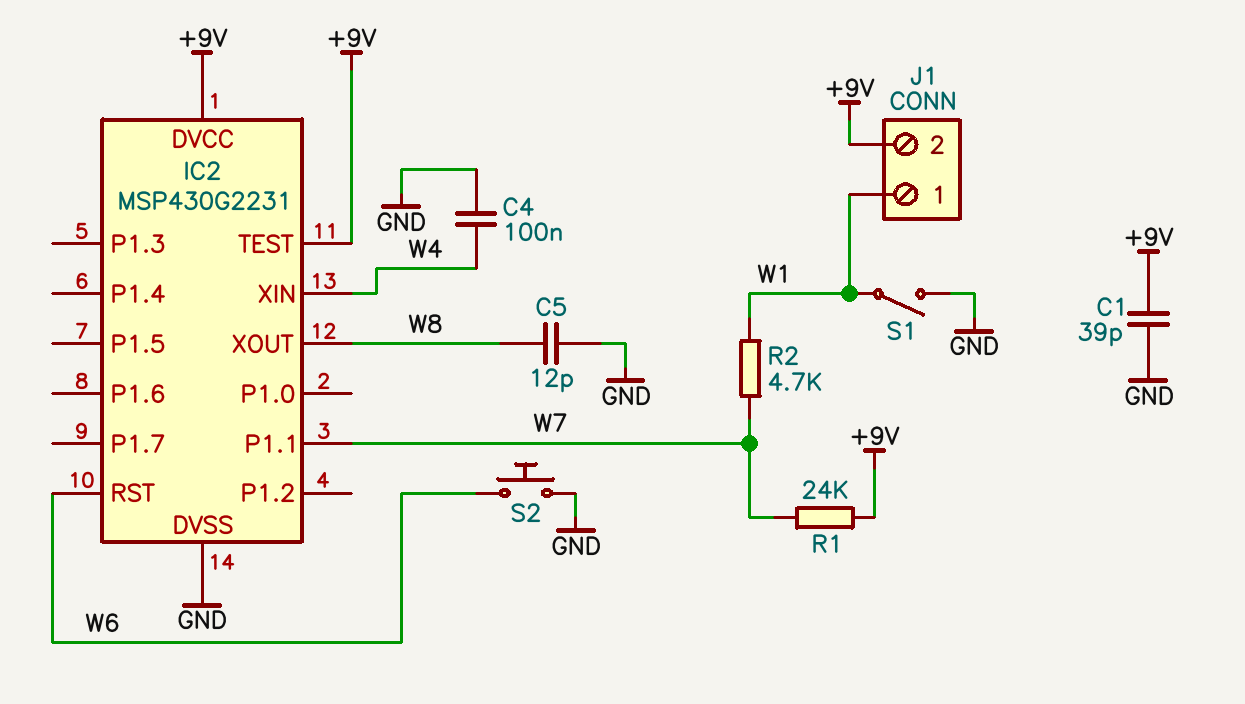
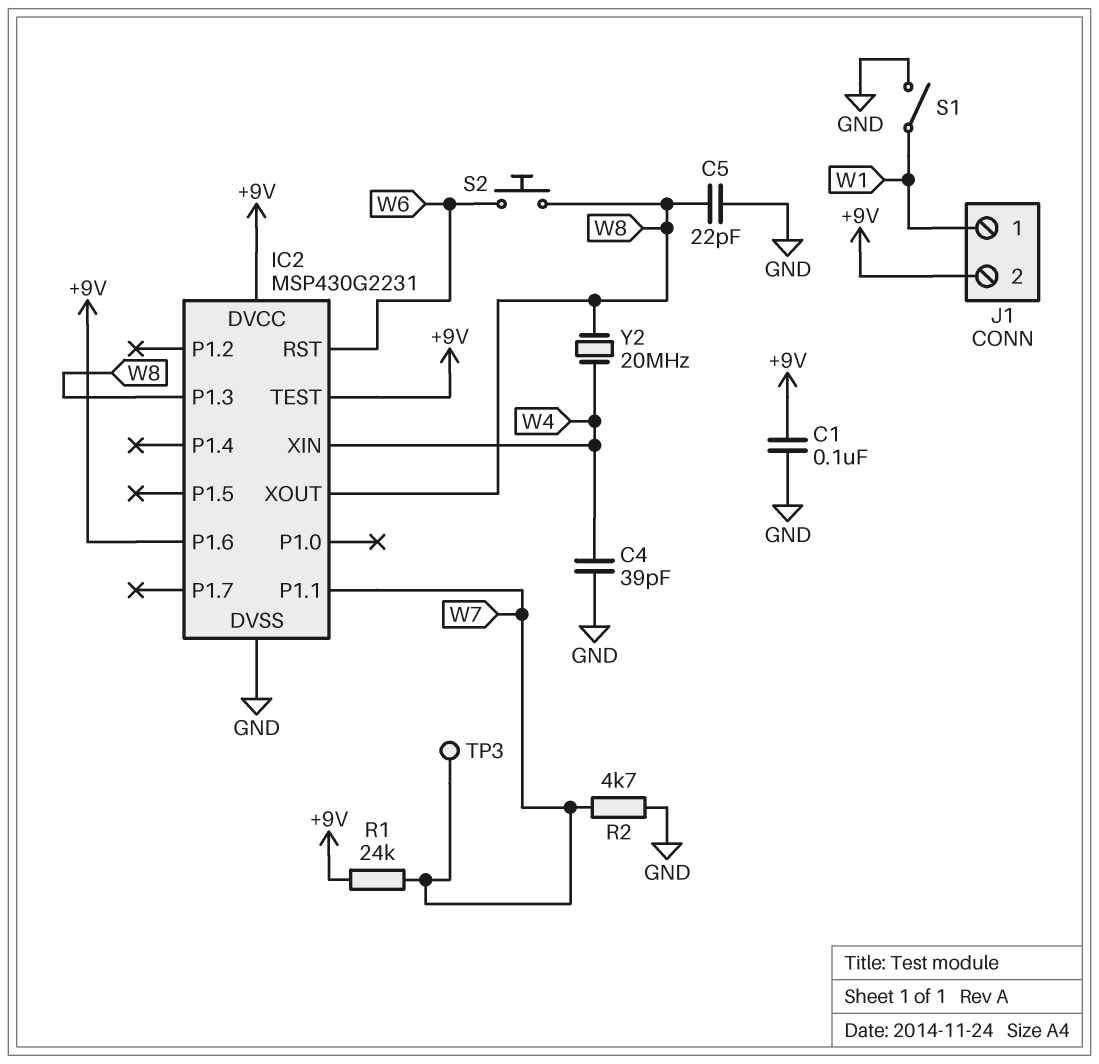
C1: 39pF (+9V, GND) -> 100nF (+9V, GND)
C4: 100nF (GND, W4) -> 39pF (GND, W4)
C5: 12pF (GND, W8) -> 22pF (GND, W8)
IC2 pin P1.3: none -> W8
IC2 pin P1.6: none -> +9V
R2: 4.7k (W1, W7) -> 4.7k (GND, W7)
S2: button (GND, W6) -> button (W6, W8)
TP3: none -> test point (W7)
Y2: none -> 20MHz (W4, W8)

